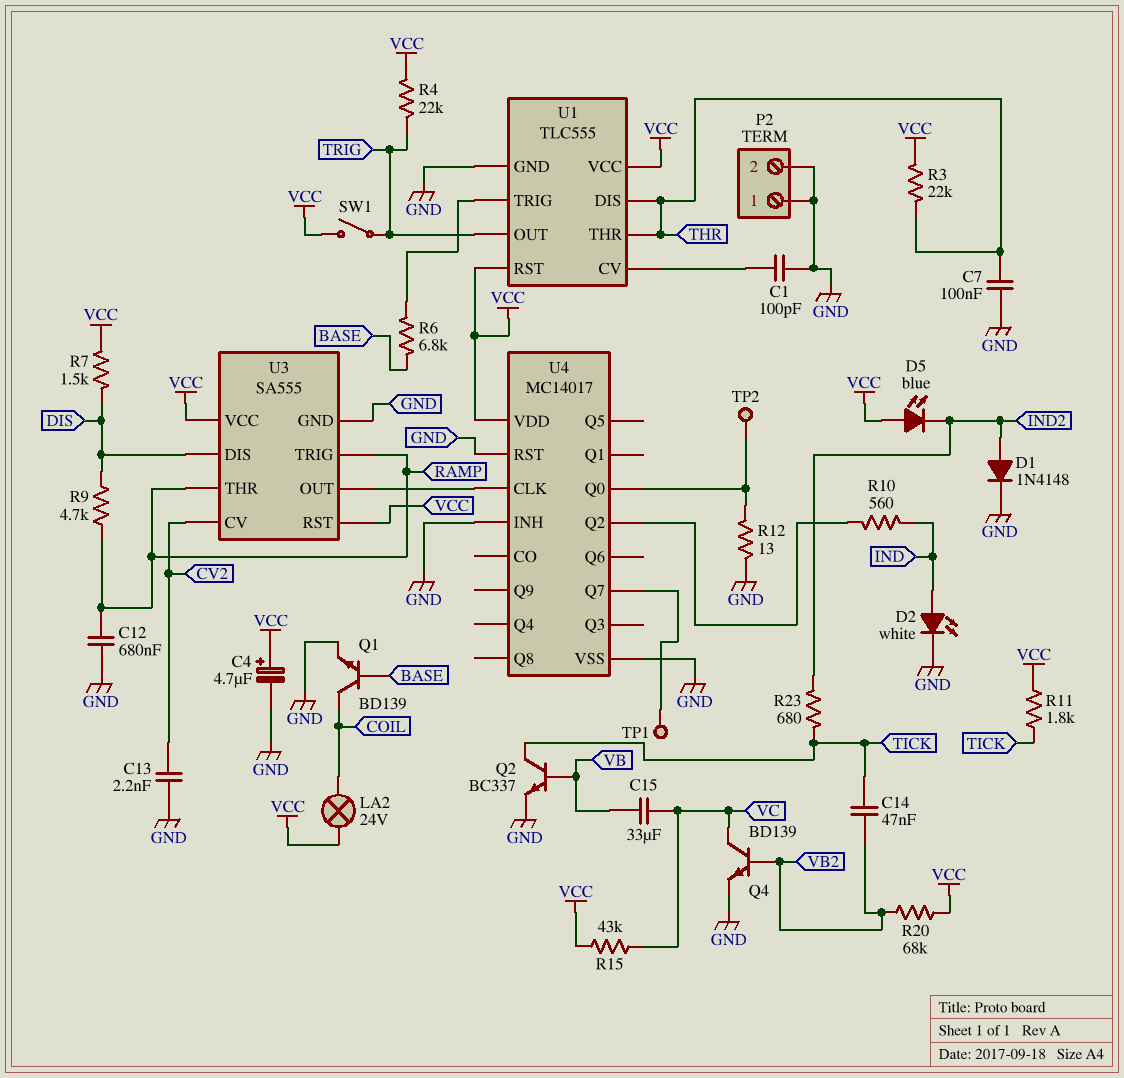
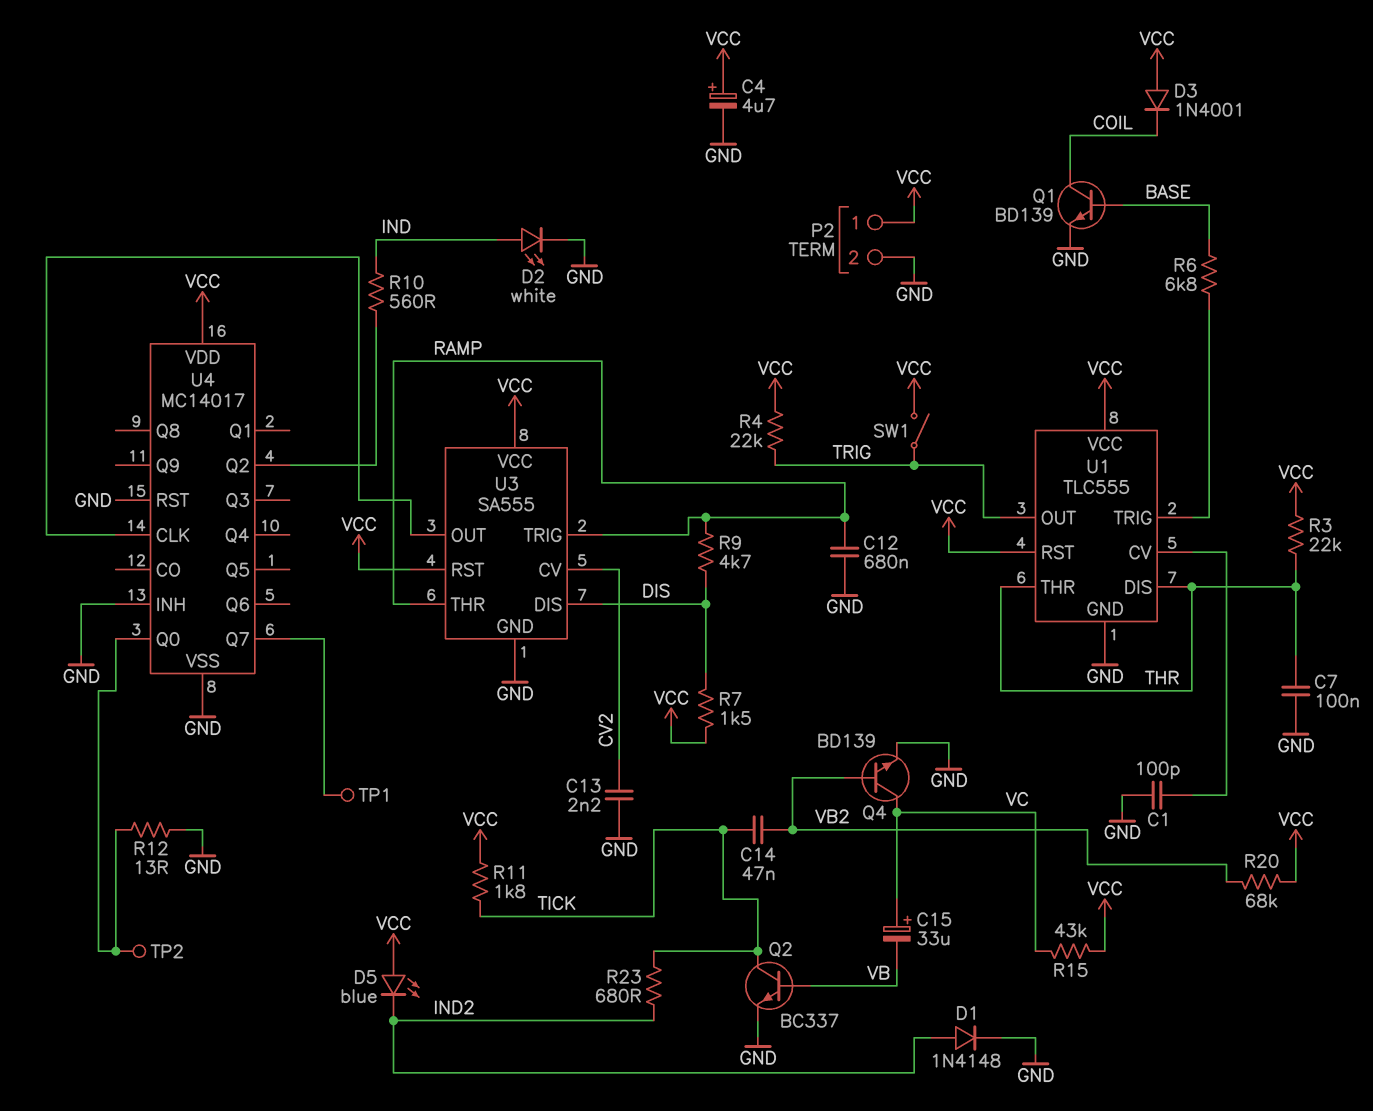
C15: 33uF (VB, VC) -> 33uF (plus VC, minus VB)
D3: none -> diode 1N4001 (A VCC, K COIL)
LA2: lamp 24V (COIL, VCC) -> none
P2 pin 1: GND -> VCC

